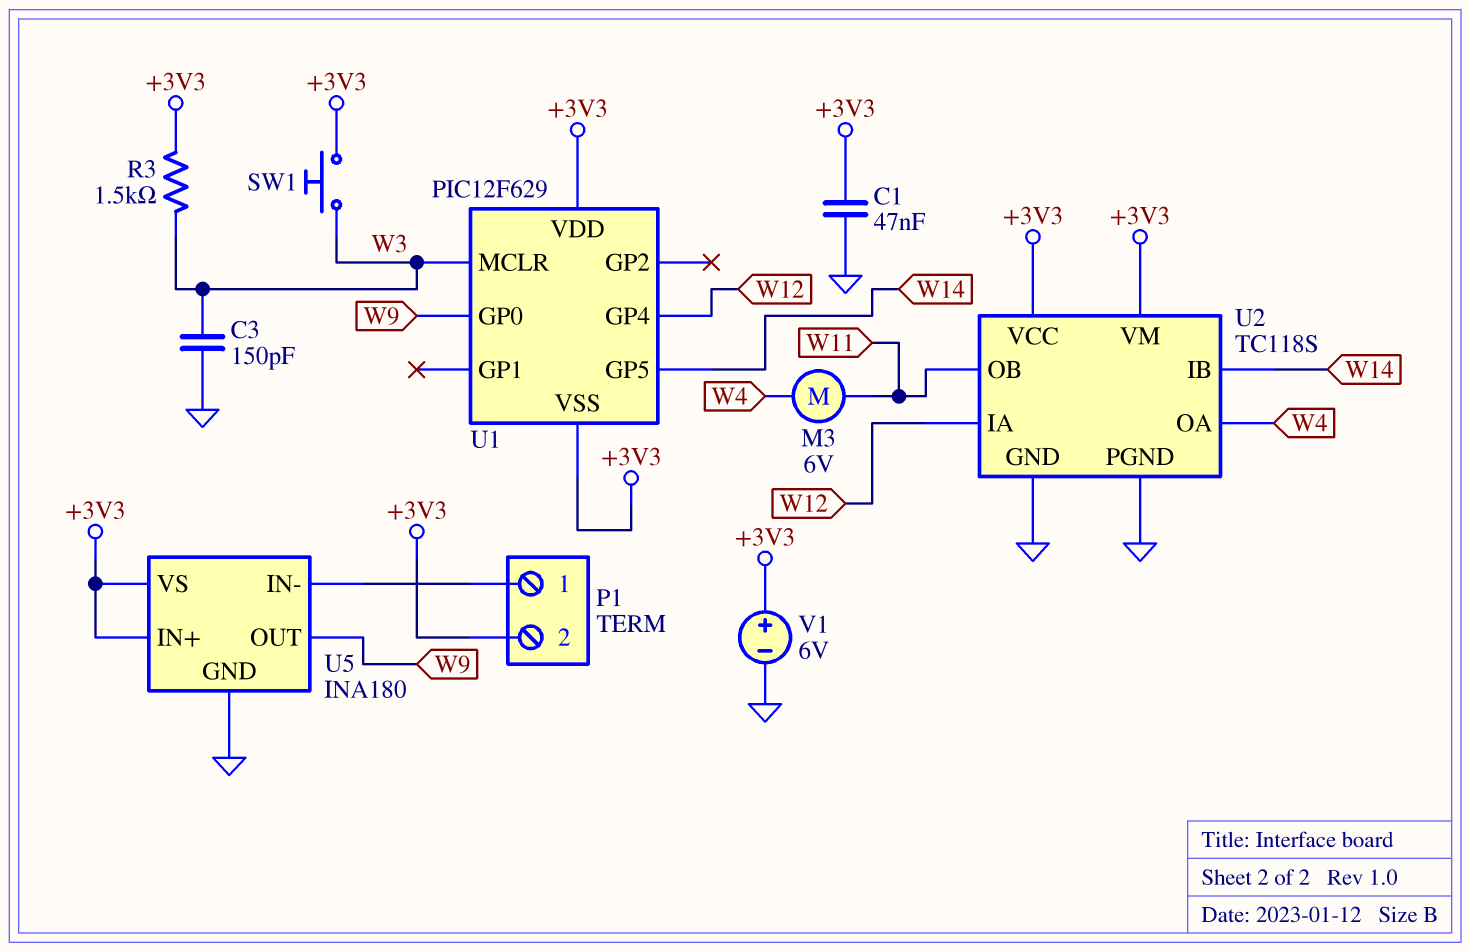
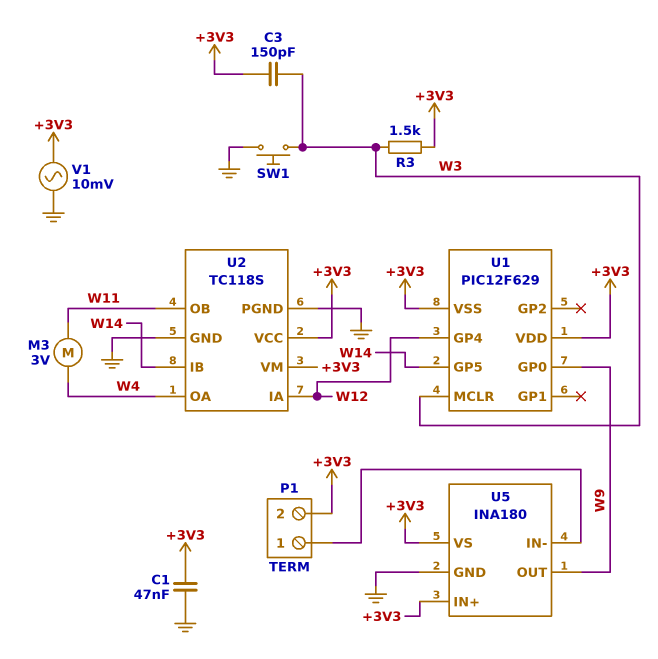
C3: 150pF (GND, W3) -> 150pF (+3V3, W3)
M3: motor 6V (W4, W11) -> motor 3V (W4, W11)
SW1: button (+3V3, W3) -> button (GND, W3)
V1: 6V (plus +3V3, minus GND) -> AC 10mV (+3V3, GND)

